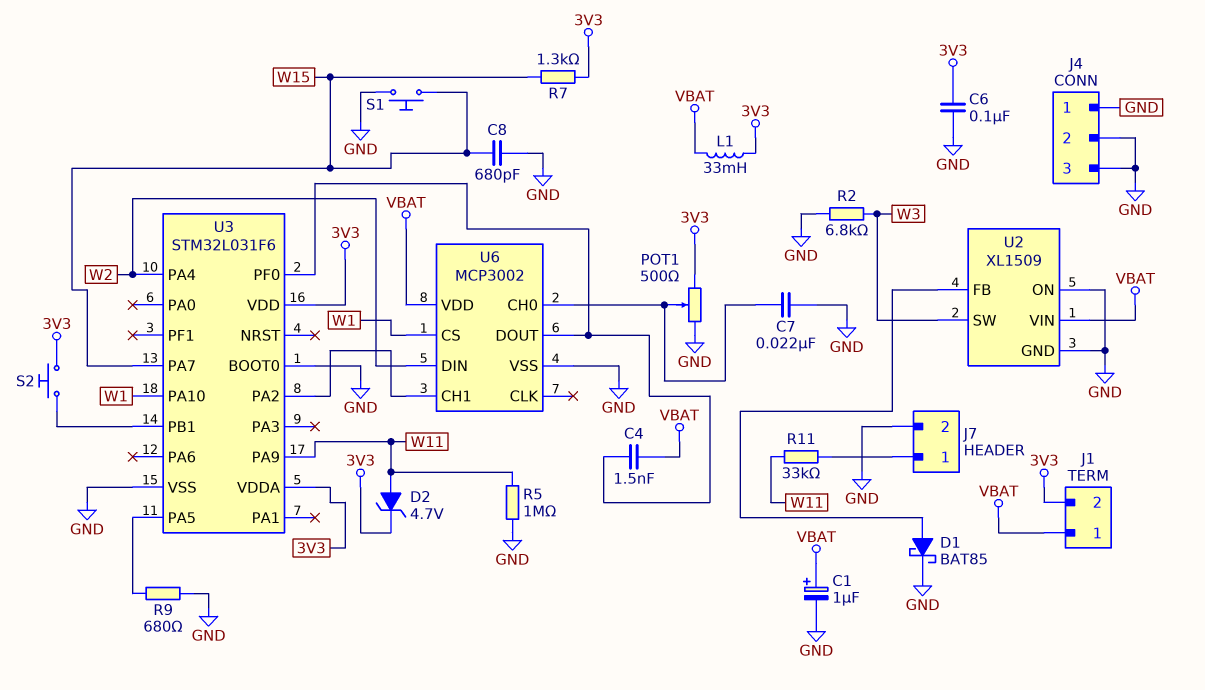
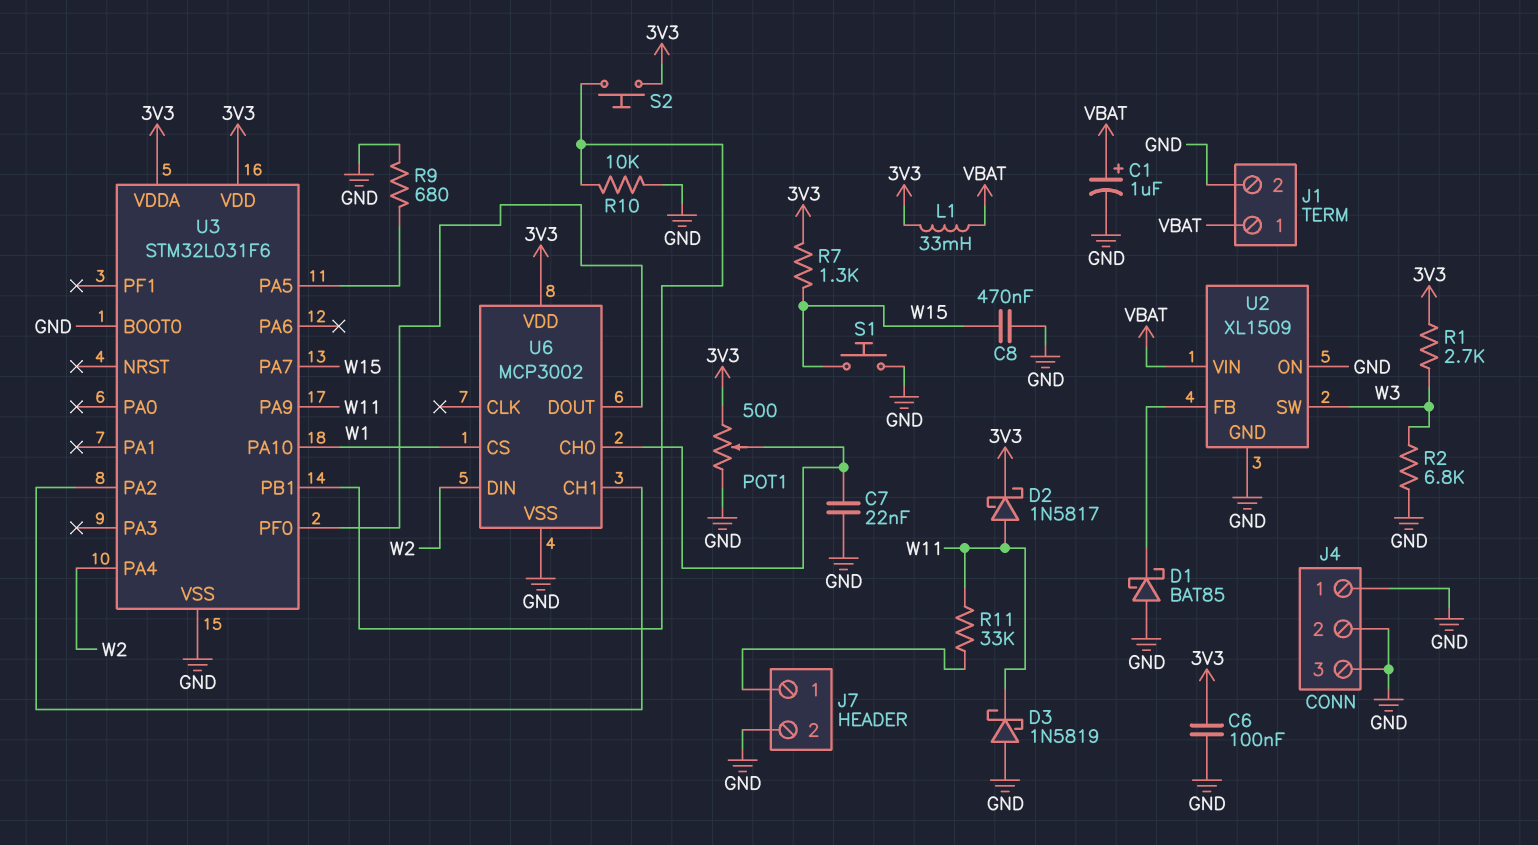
C4: 1.5nF (U3/PF0, VBAT) -> none
C8: 680pF (GND, W15) -> 470nF (GND, W15)
D1: schottky BAT85 (A U2/FB, K GND) -> schottky BAT85 (A GND, K U2/FB)
D2: zener 4.7V (A W11, K 3V3) -> schottky 1N5817 (A W11, K 3V3)
D3: none -> schottky 1N5819 (A GND, K W11)
J1 pin 2: 3V3 -> GND
R1: none -> 2.7k (3V3, W3)
R5: 1M (GND, W11) -> none
R10: none -> 10k (GND, U3/PB1)
U6 pin VDD: VBAT -> 3V3

